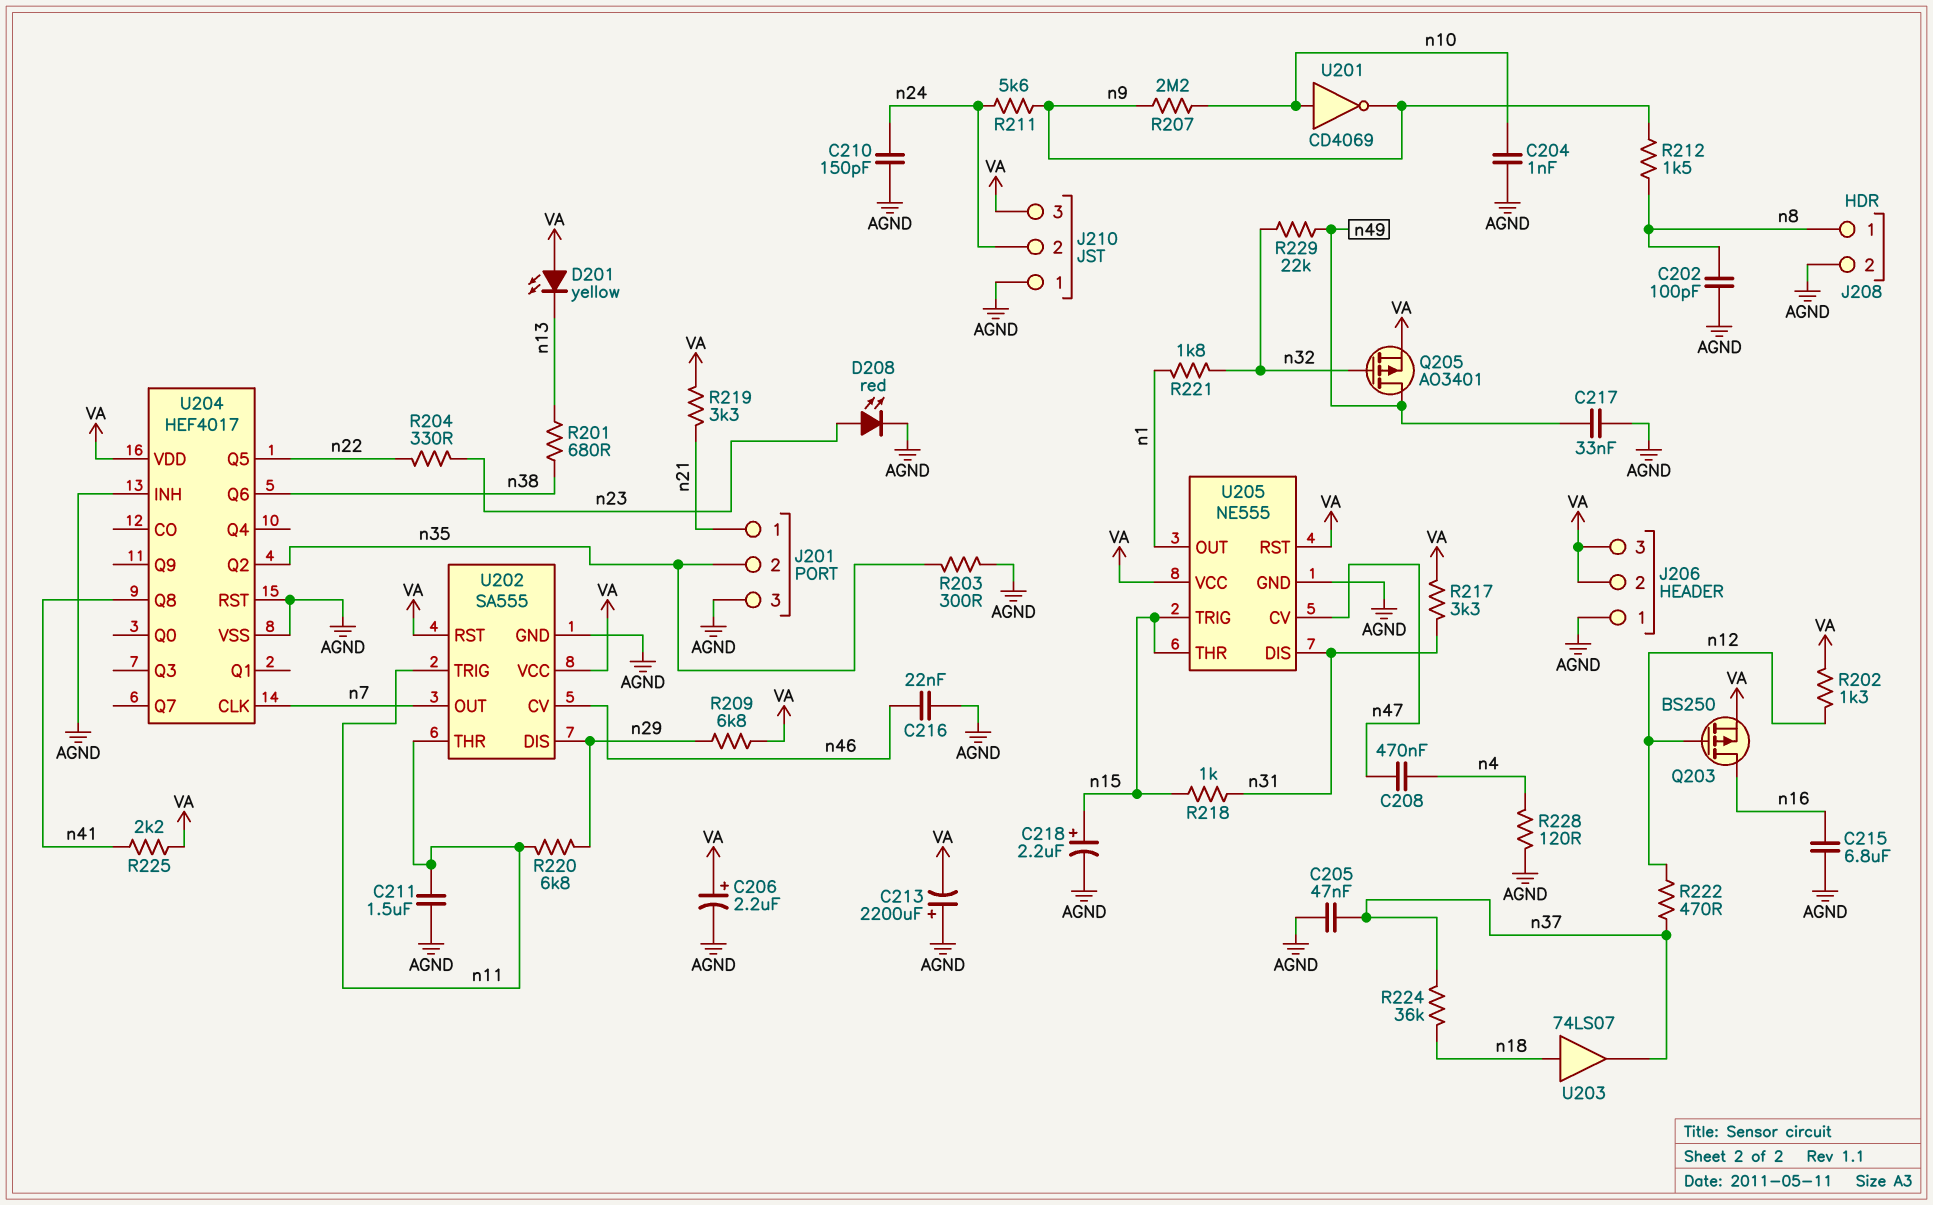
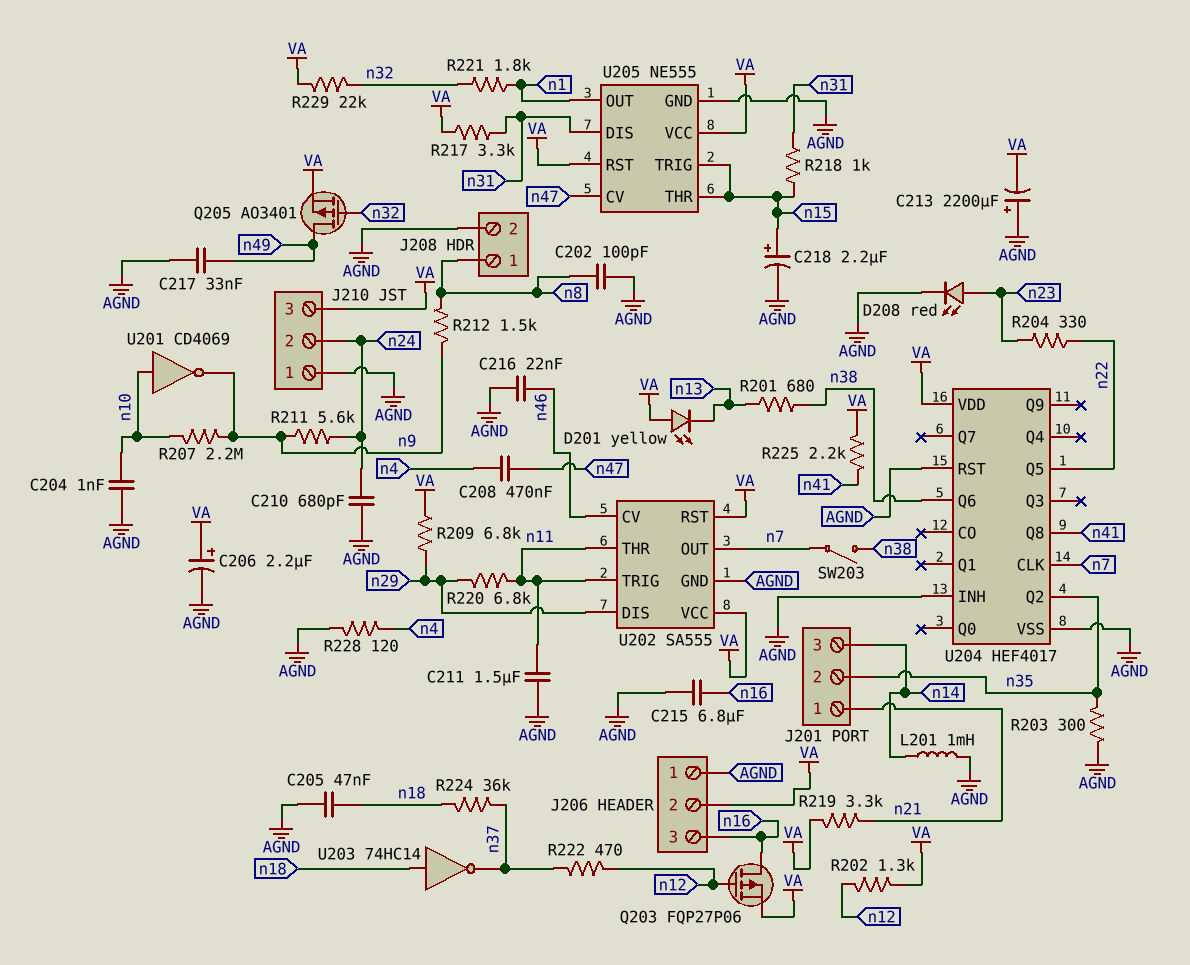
C205: 47nF (AGND, n37) -> 47nF (AGND, n18)
C210: 150pF (AGND, n24) -> 680pF (AGND, n24)
J201 pin 3: AGND -> n14
J206 pin 3: VA -> n16
L201: none -> 1mH (AGND, n14)
Q203: PMOS BS250 (G n12, D n16, S VA) -> PMOS FQP27P06 (G n12, D n16, S VA)
R229: 22k (n32, n49) -> 22k (VA, n32)
SW203: none -> switch (n7, n38)
U203: buffer 74LS07 (in n18, out n37) -> NOT 74HC14 (in n18, out n37)

